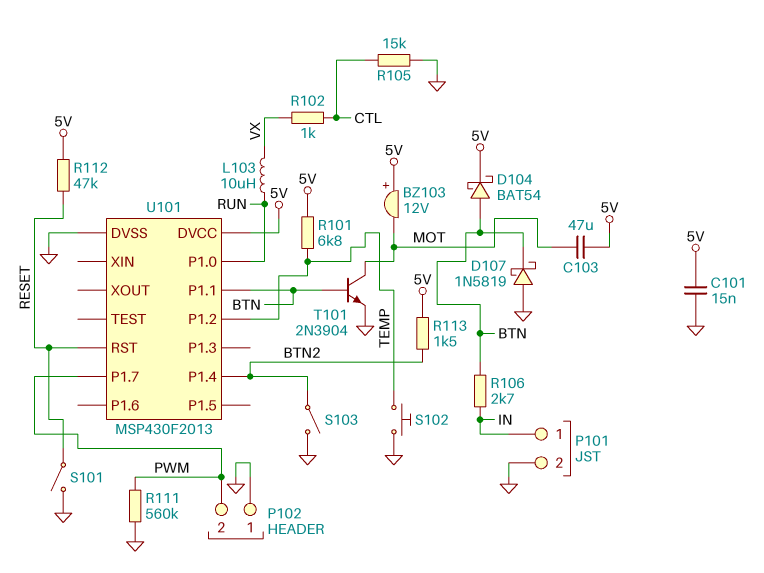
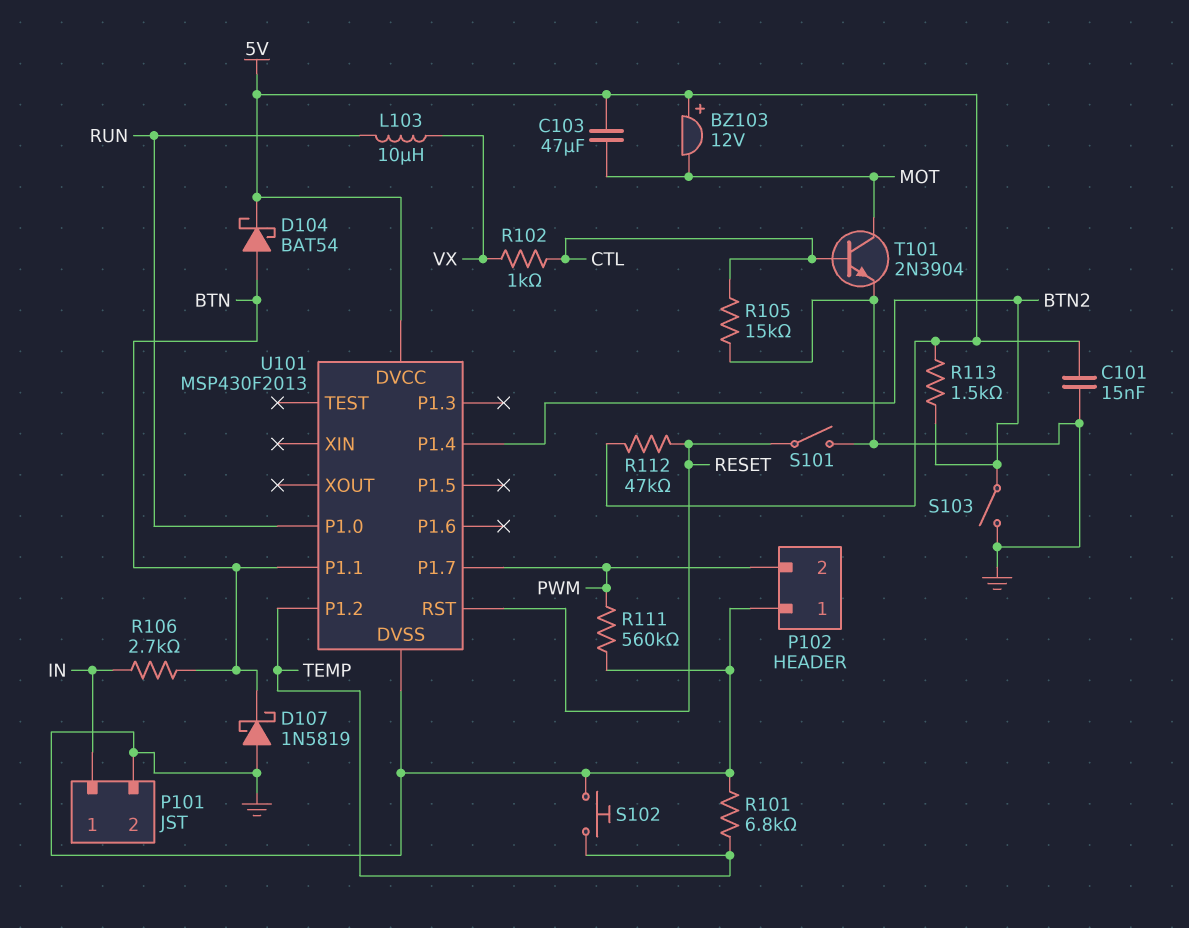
R101: 6.8k (5V, TEMP) -> 6.8k (GND, TEMP)
T101: NPN 2N3904 (B BTN, C MOT, E GND) -> NPN 2N3904 (B CTL, C MOT, E GND)

